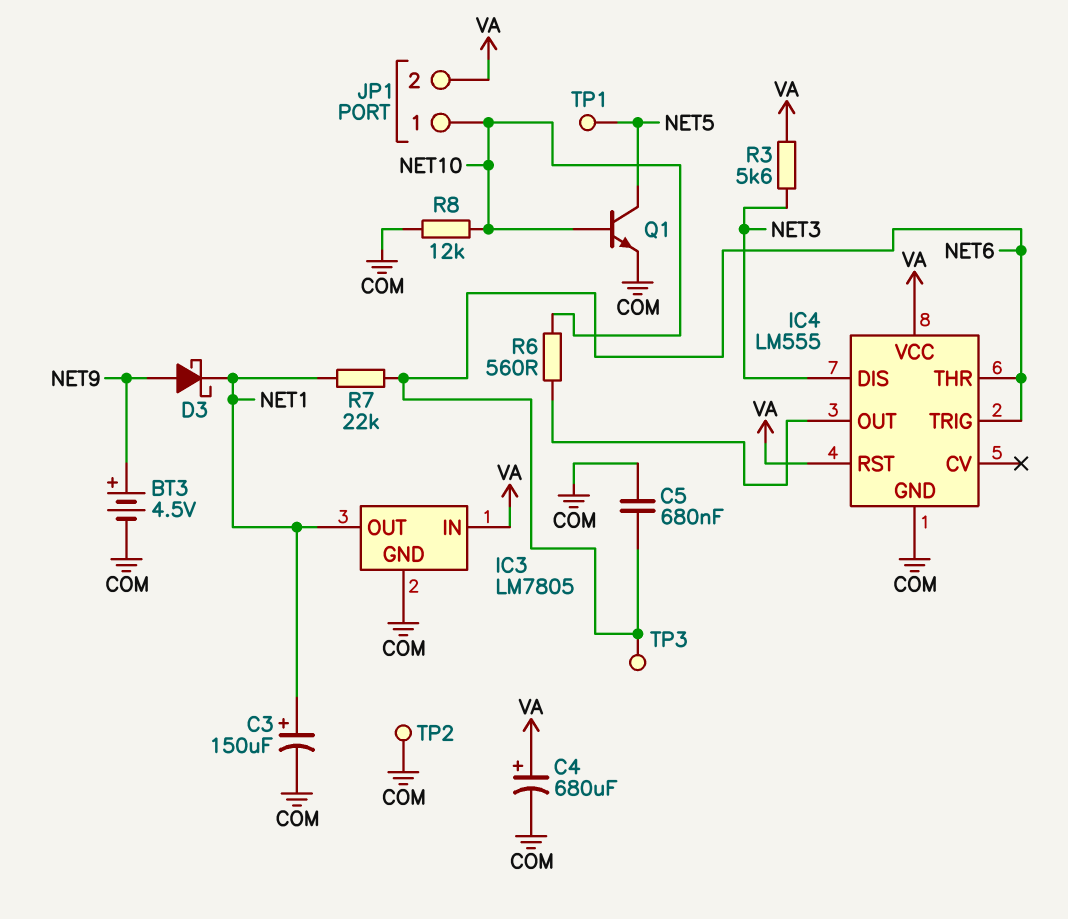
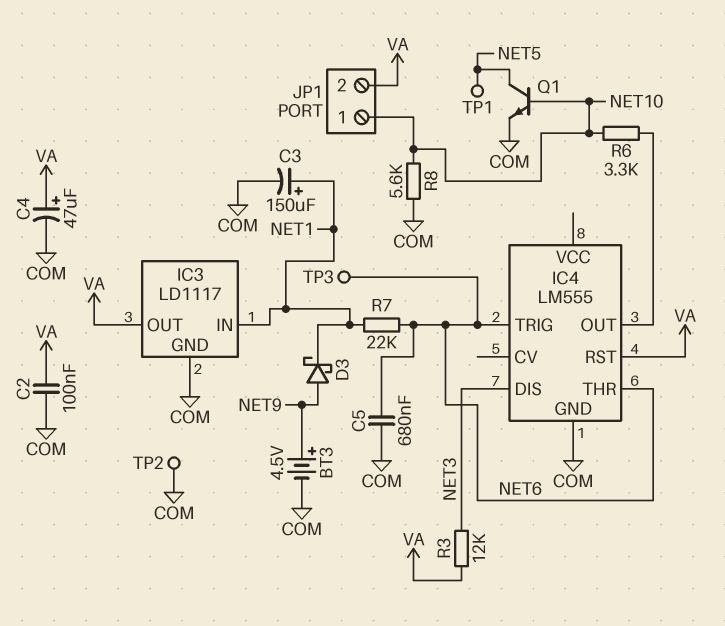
C2: none -> 100nF (COM, VA)
C4: 680uF (plus VA, minus COM) -> 47uF (plus VA, minus COM)
IC3: LM7805 -> LD1117
IC3 pin IN: VA -> NET1
IC3 pin OUT: NET1 -> VA
IC4 pin VCC: VA -> none
R3: 5.6k (NET3, VA) -> 12k (NET3, VA)
R6: 560 (IC4/OUT, NET10) -> 3.3k (IC4/OUT, NET10)
R8: 12k (COM, NET10) -> 5.6k (COM, NET10)

